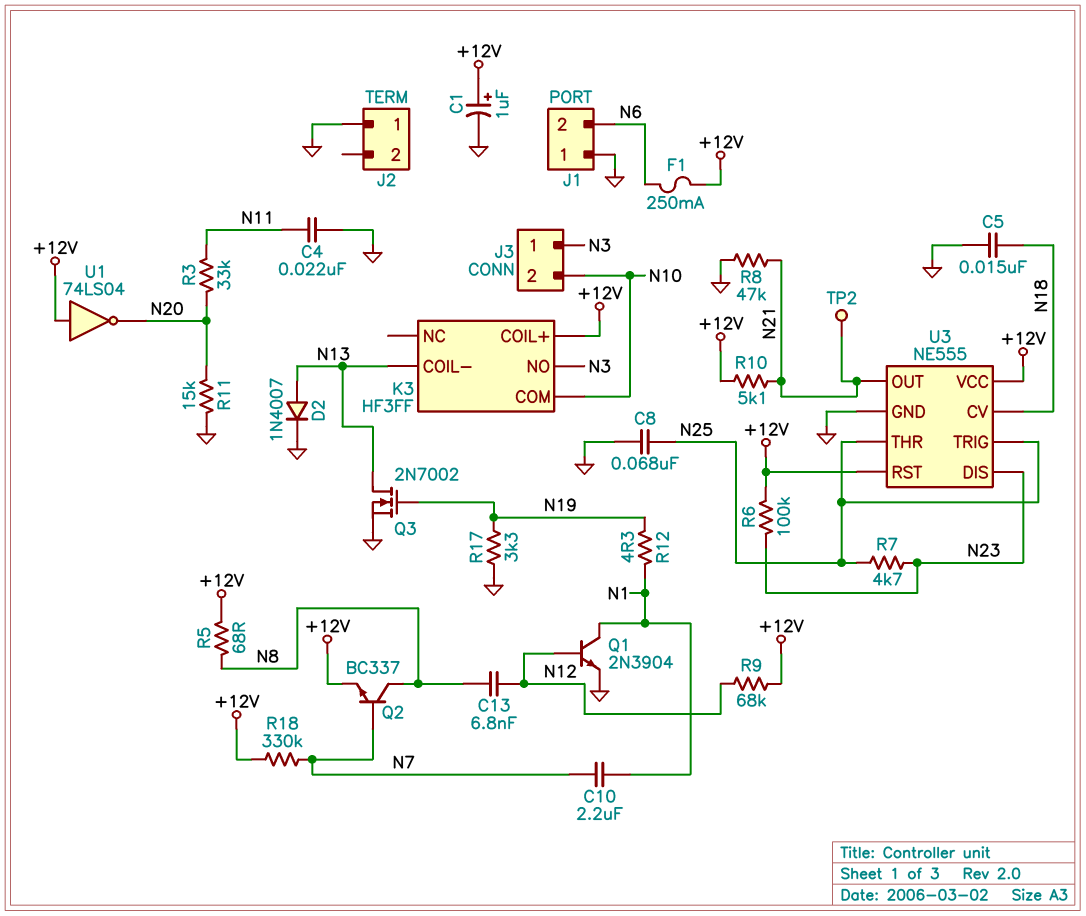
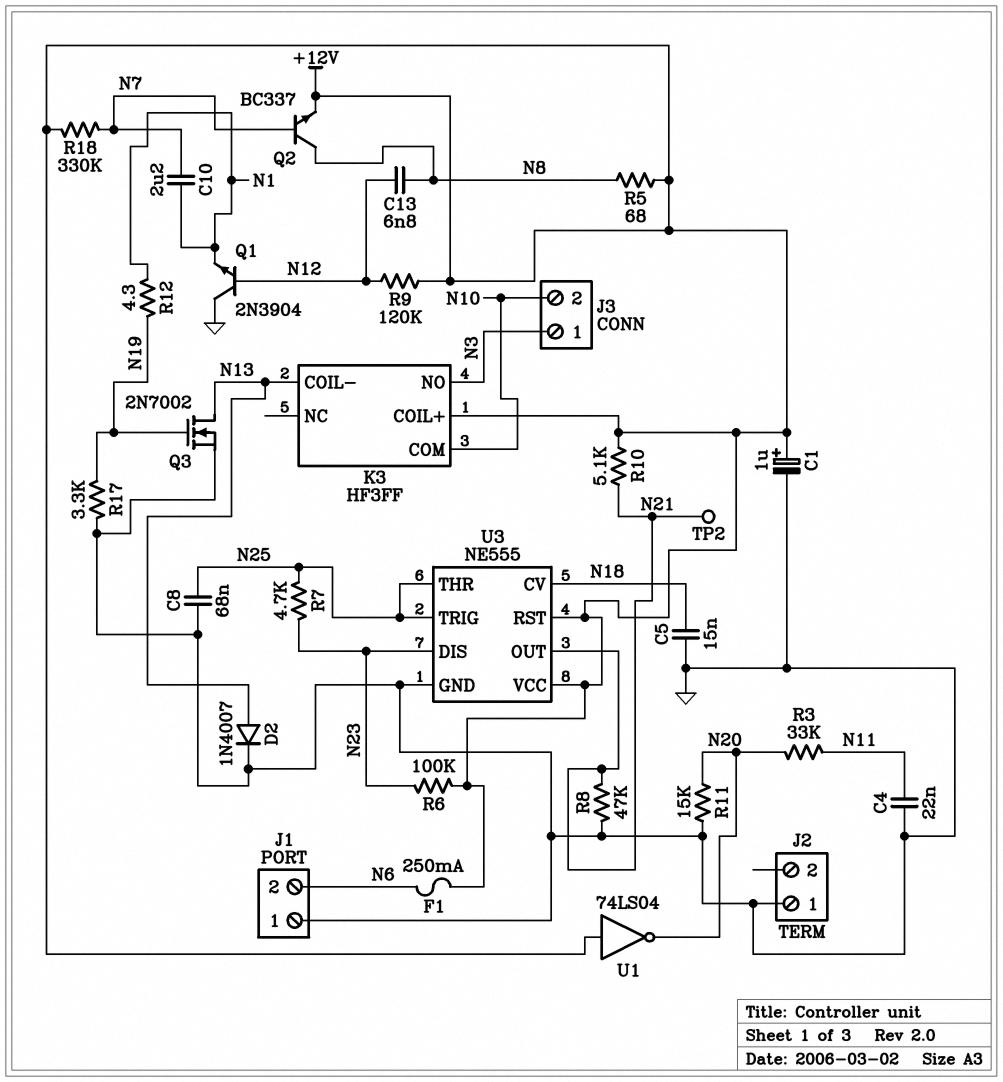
Q1: NPN 2N3904 (B N12, C N1, E GND) -> NPN 2N3904 (B N12, C GND, E N1)
R9: 68k (+12V, N12) -> 120k (+12V, N12)

